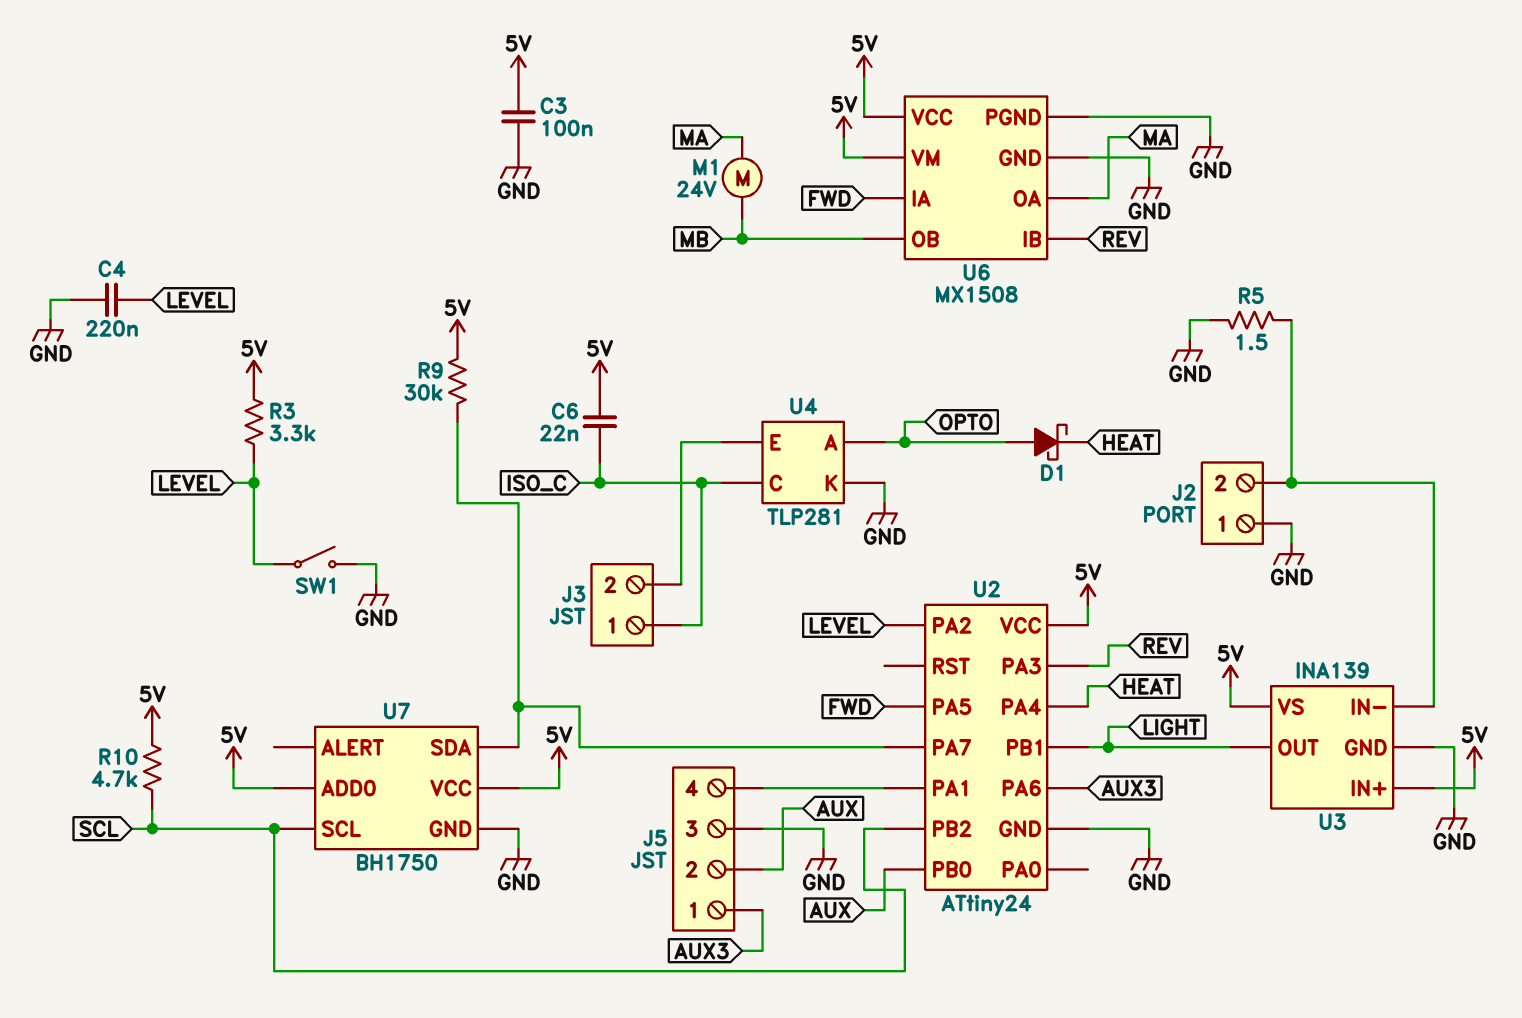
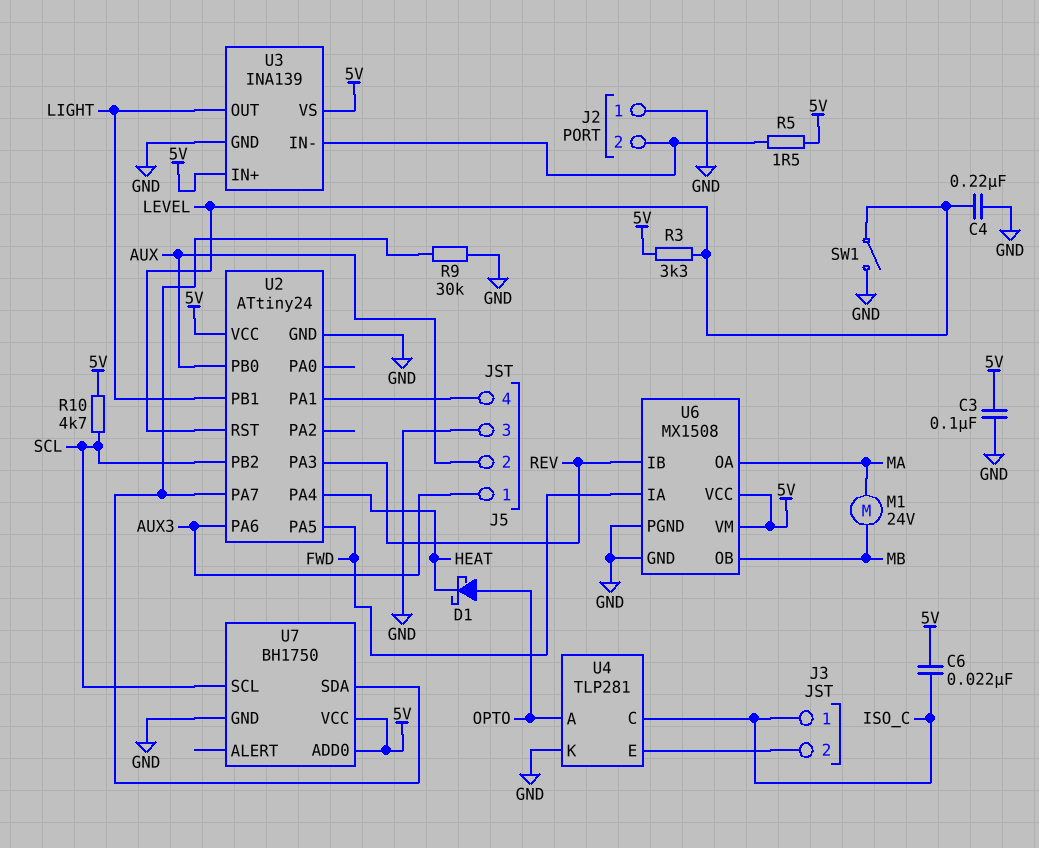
R5: 1.5 (GND, J2/2) -> 1.5 (5V, J2/2)
R9: 30k (5V, U2/PA7) -> 30k (GND, U2/PA7)
U2 pin PA2: LEVEL -> none
U2 pin RST: none -> LEVEL

